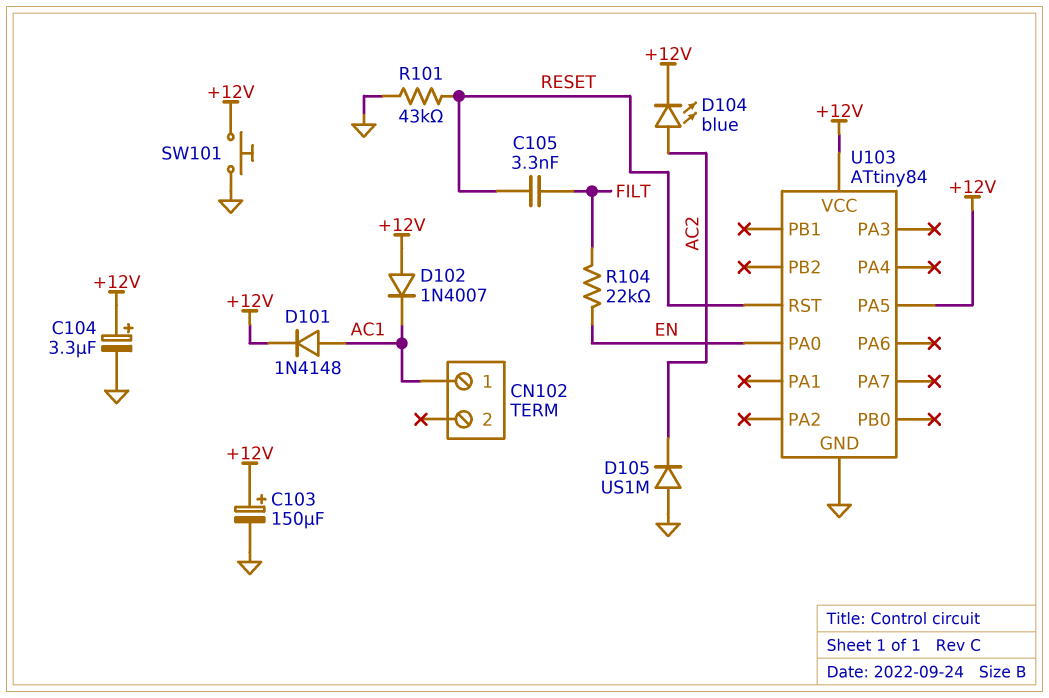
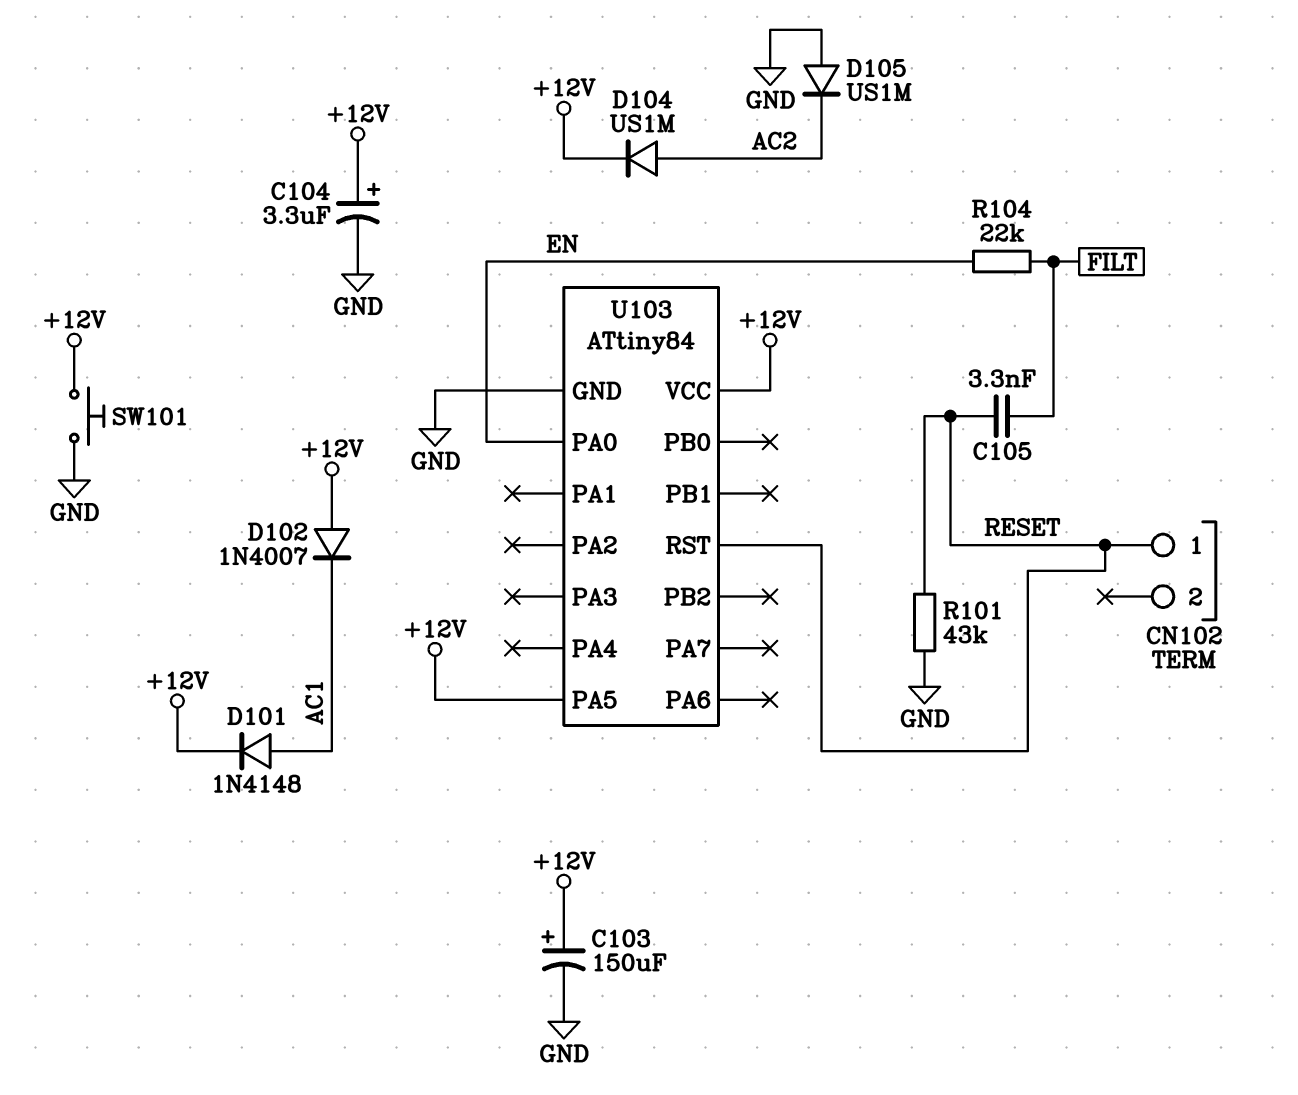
CN102 pin 1: AC1 -> RESET
D104: LED blue (A AC2, K +12V) -> diode US1M (A AC2, K +12V)

